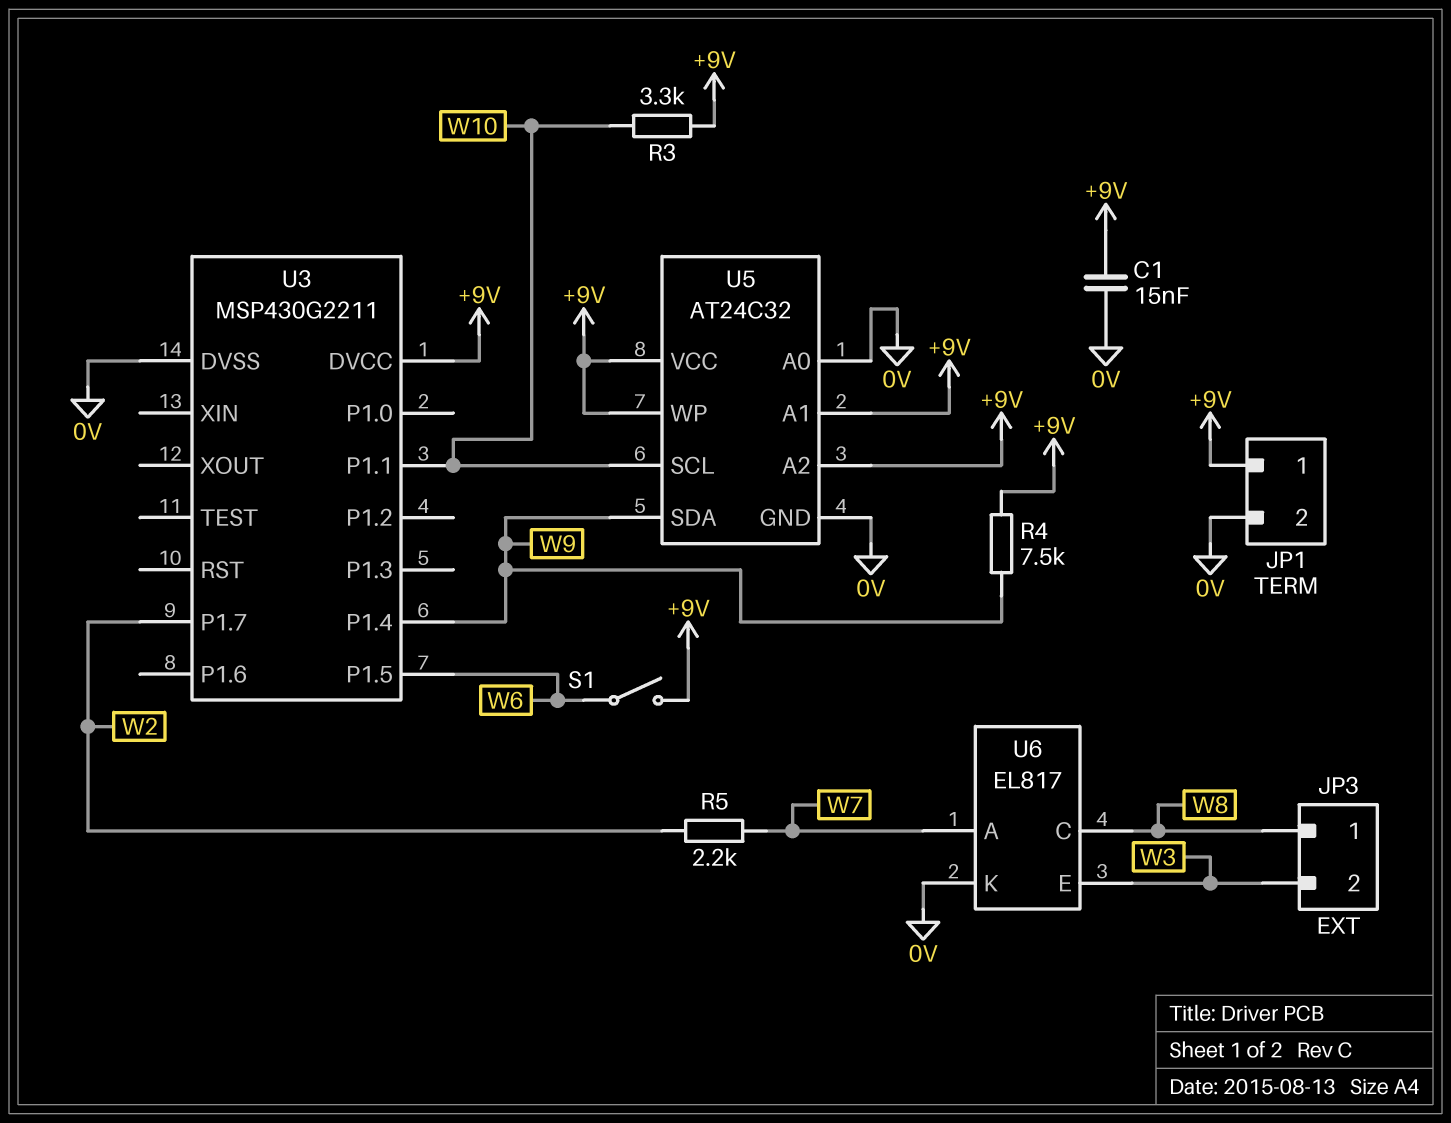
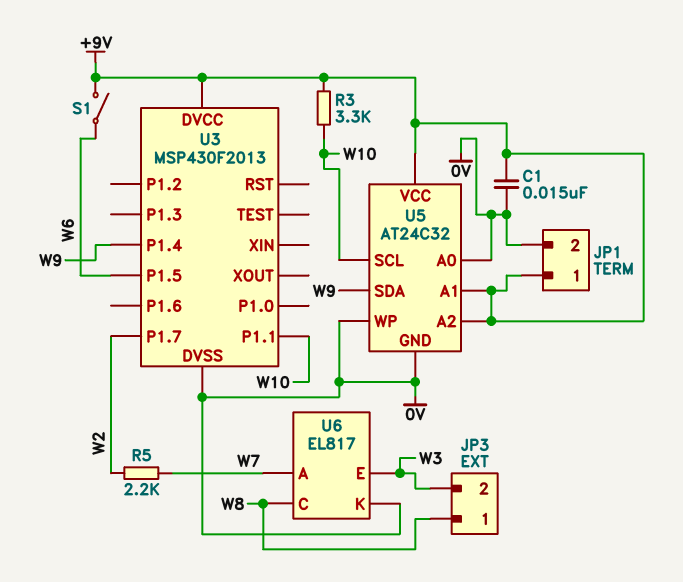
R4: 7.5k (+9V, W9) -> none
U3: MSP430G2211 -> MSP430F2013
U5 pin WP: +9V -> 0V

